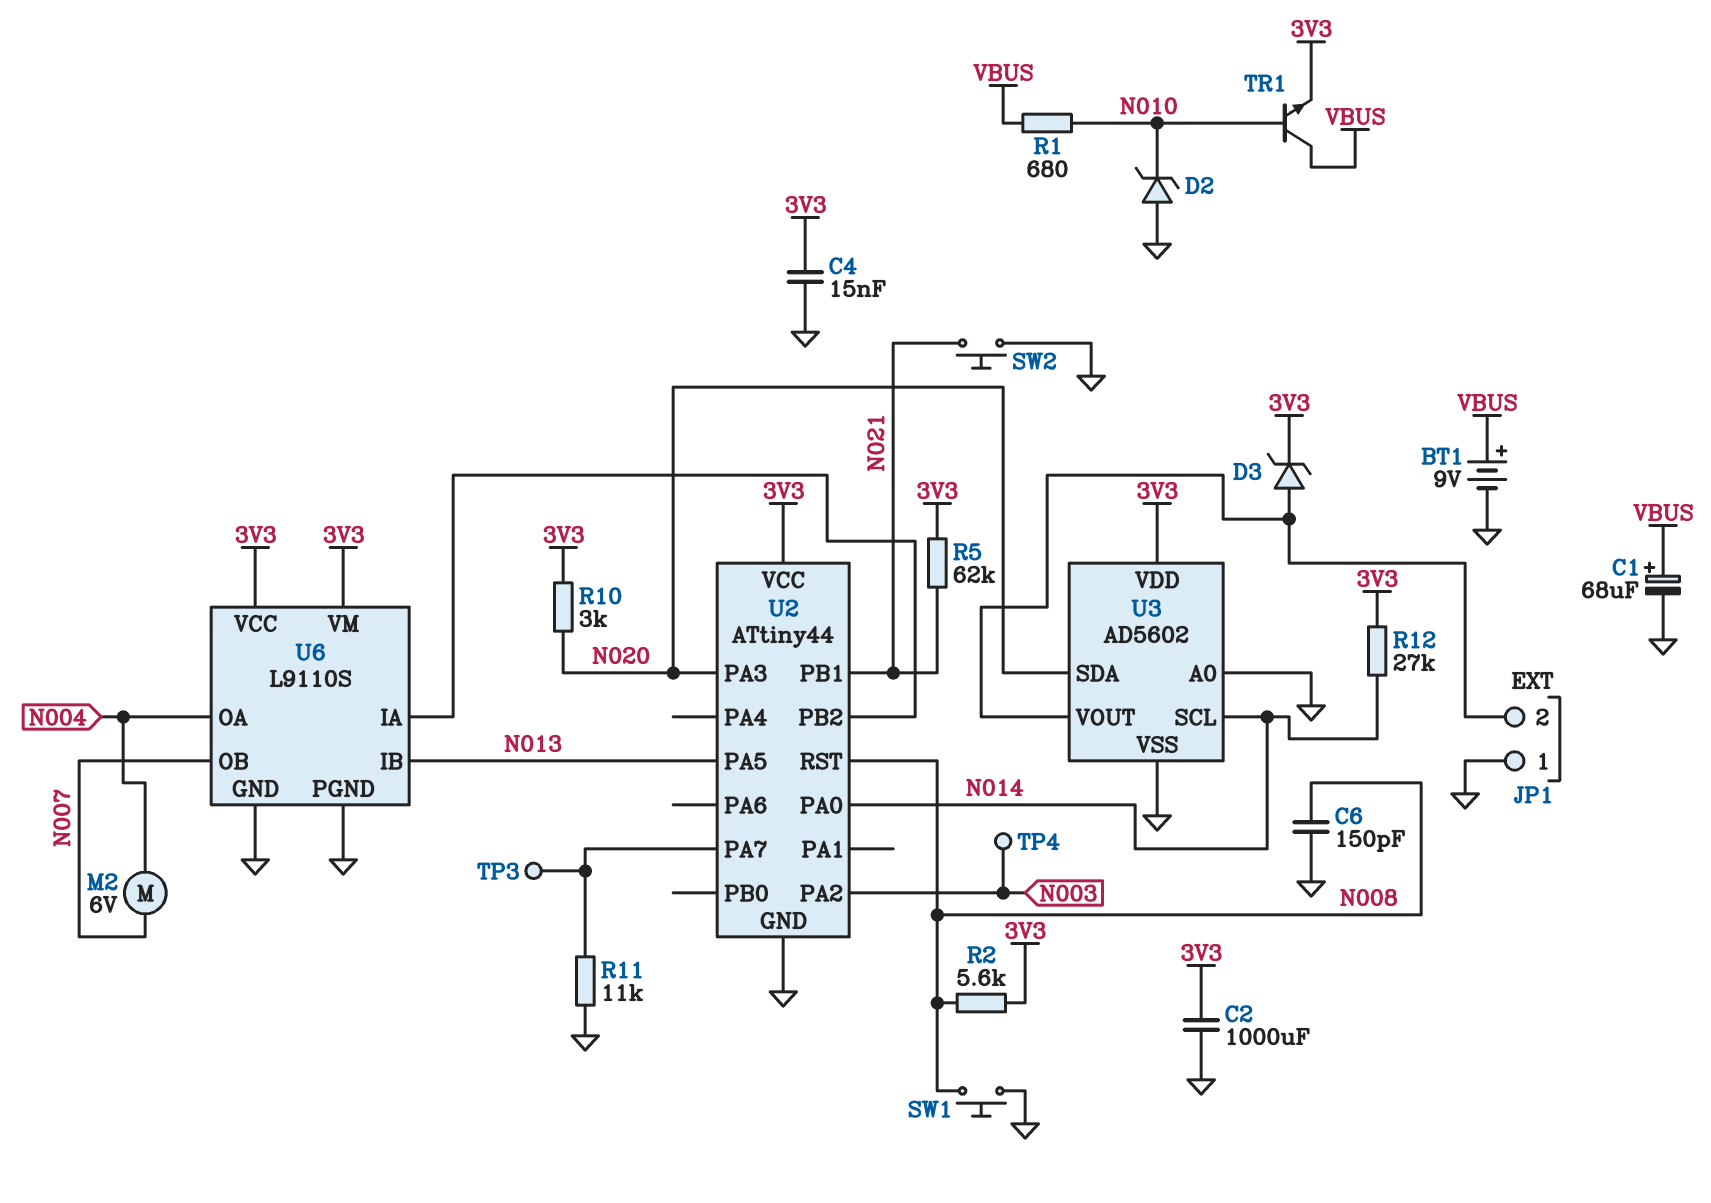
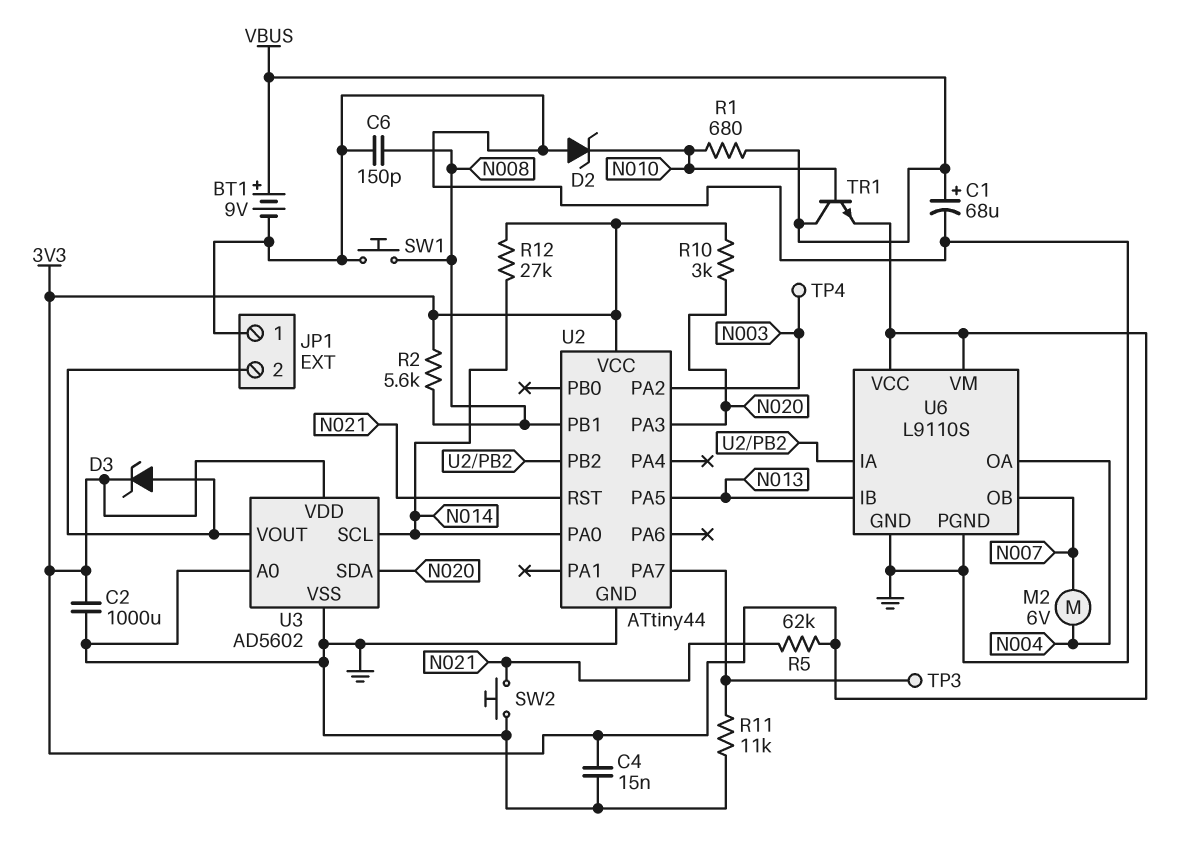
U2 pin PB1: N021 -> N008
U2 pin RST: N008 -> N021

